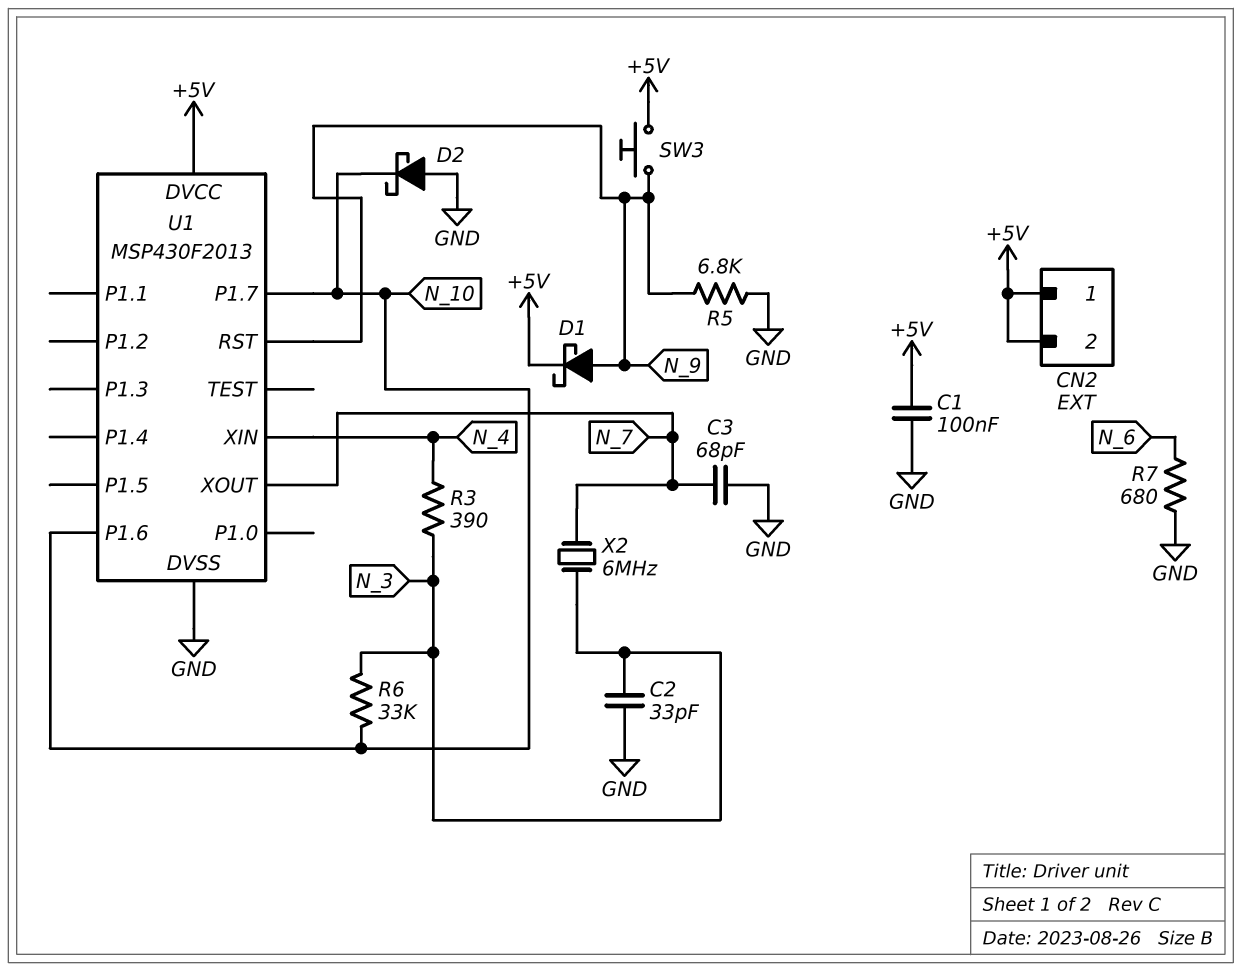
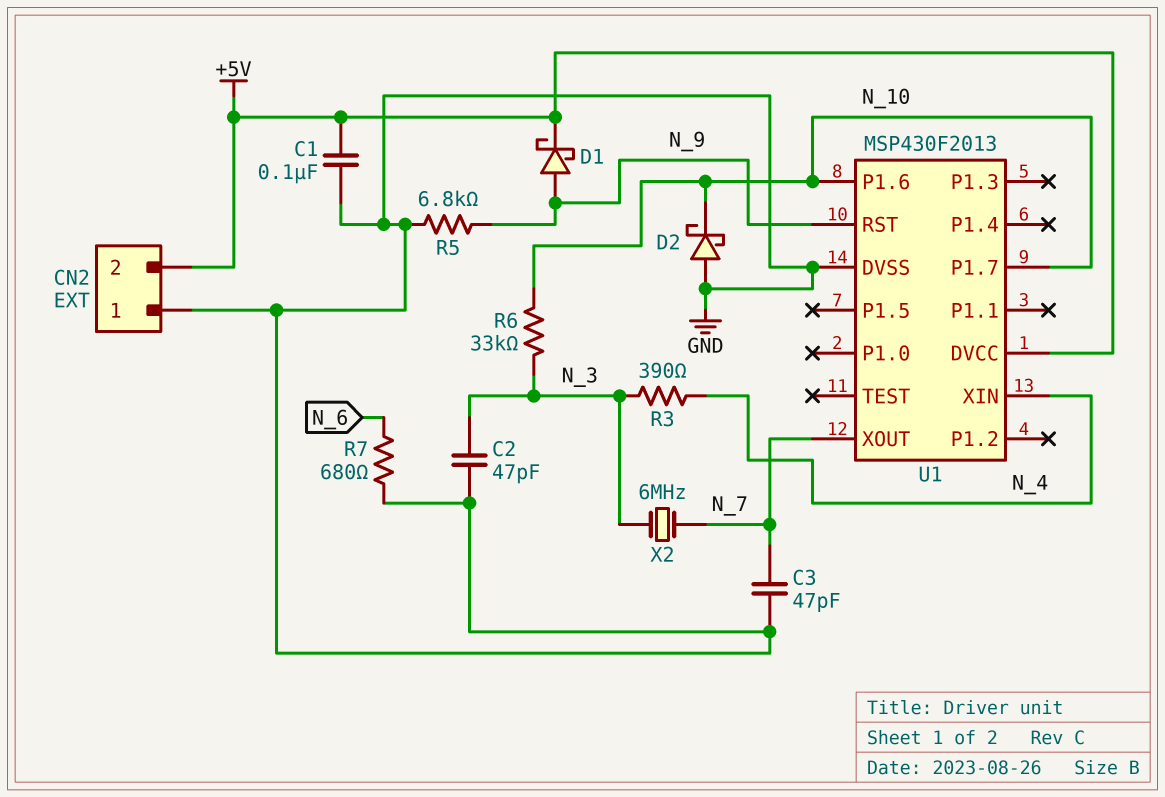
C2: 33pF (GND, N_3) -> 47pF (GND, N_3)
C3: 68pF (GND, N_7) -> 47pF (GND, N_7)
CN2 pin 1: +5V -> GND
SW3: button (+5V, N_9) -> none

